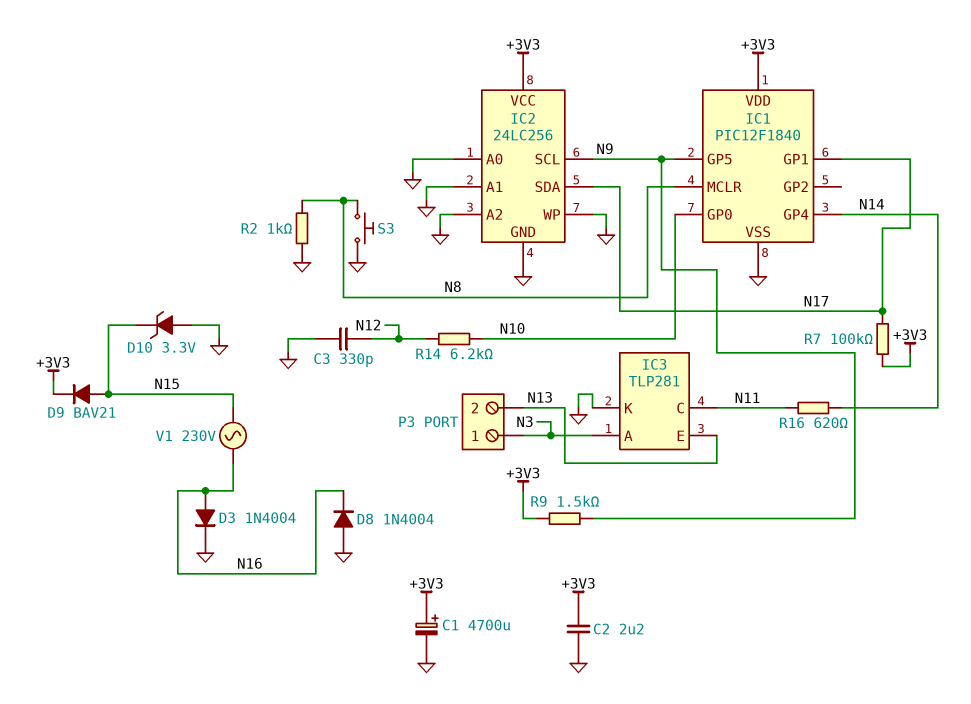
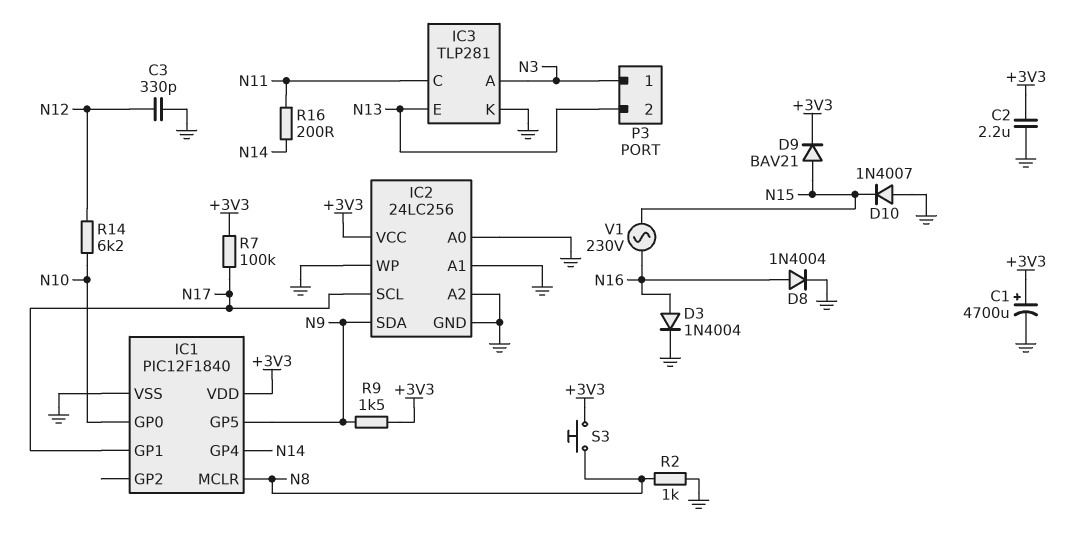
D8: diode 1N4004 (A GND, K N16) -> diode 1N4004 (A N16, K GND)
D10: zener 3.3V (A GND, K N15) -> diode 1N4007 (A GND, K N15)
IC2 pin SCL: N9 -> N17
IC2 pin SDA: N17 -> N9
R16: 620 (N11, N14) -> 200 (N11, N14)
S3: button (GND, N8) -> button (+3V3, N8)

